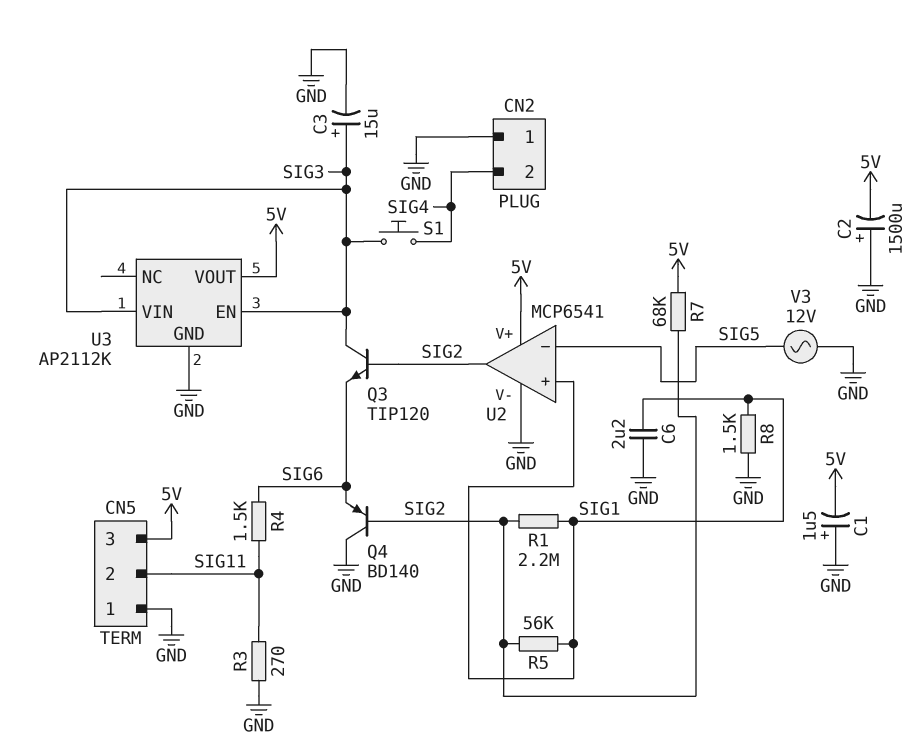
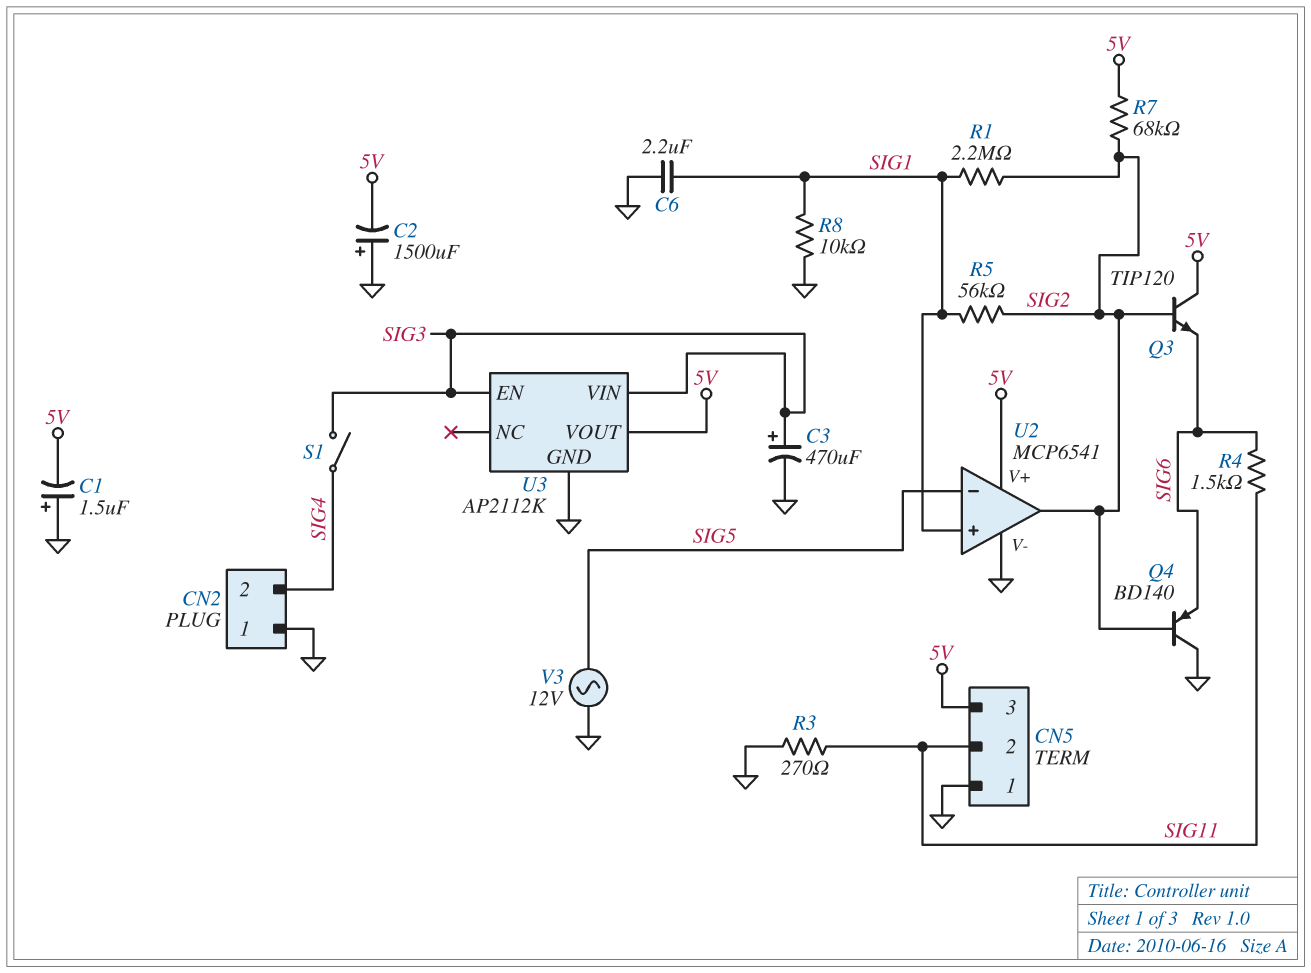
C3: 15uF (plus SIG3, minus GND) -> 470uF (plus SIG3, minus GND)
Q3: NPN TIP120 (B SIG2, C SIG3, E SIG6) -> NPN TIP120 (B SIG2, C 5V, E SIG6)
R8: 1.5k (GND, SIG1) -> 10k (GND, SIG1)
S1: button (SIG3, SIG4) -> switch (SIG3, SIG4)

